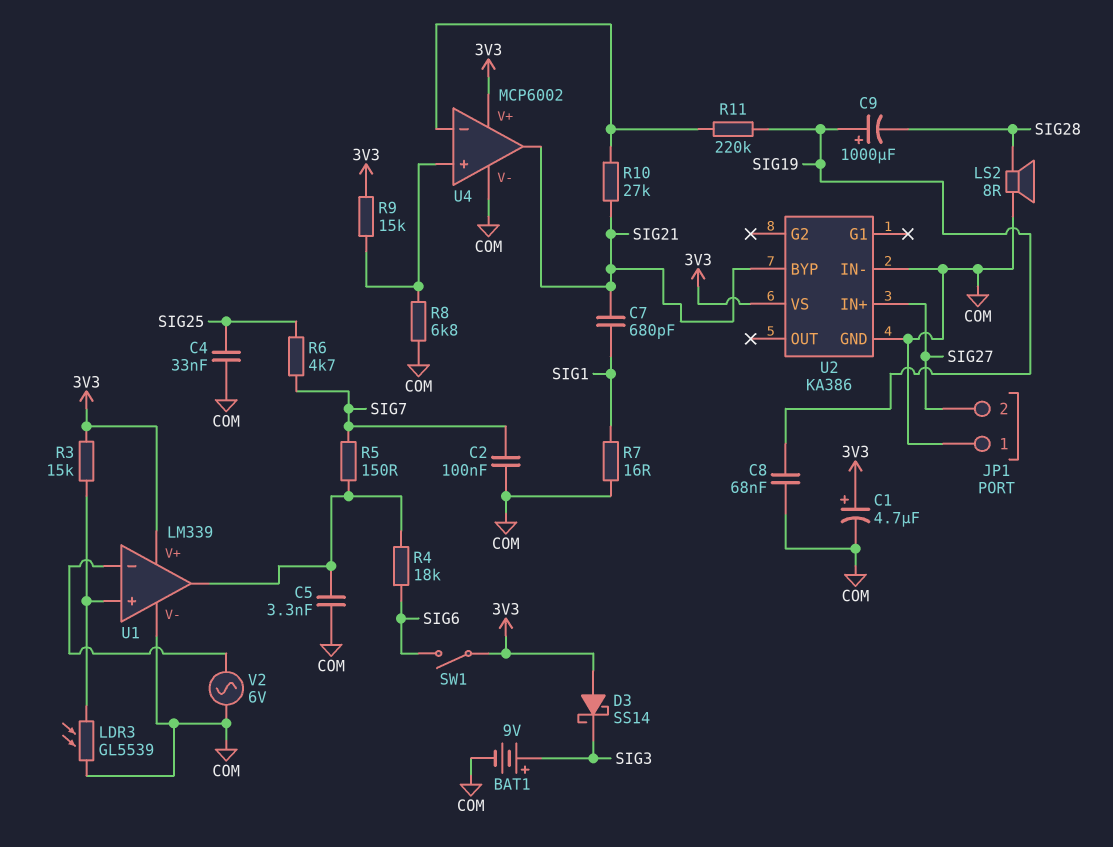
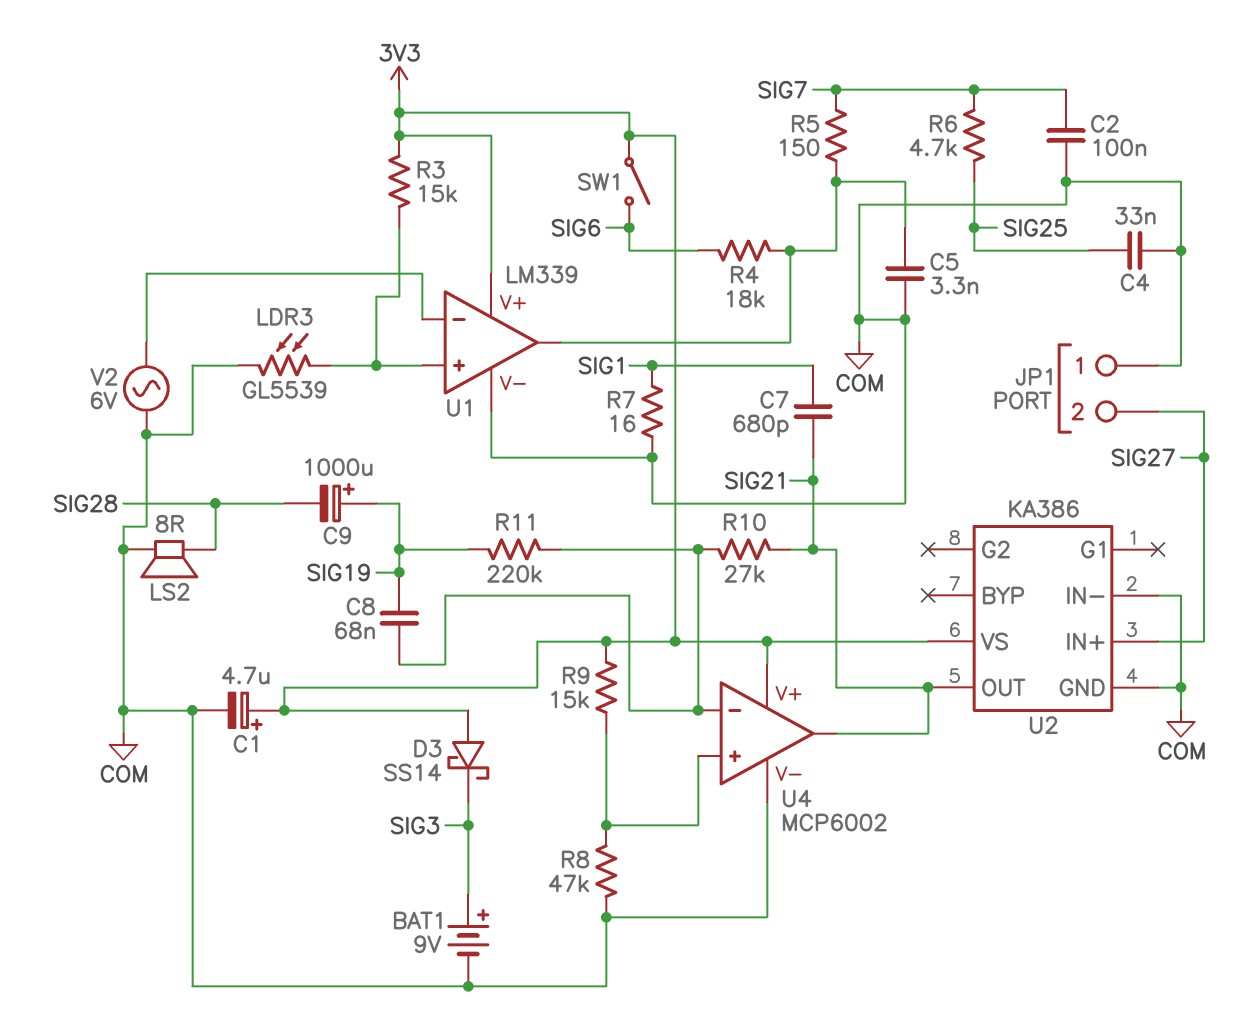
C8: 68nF (COM, SIG19) -> 68nF (SIG19, U4/in-)
R8: 6.8k (COM, U4/in+) -> 47k (COM, U4/in+)
U2 pin BYP: SIG21 -> none
U2 pin OUT: none -> SIG21

